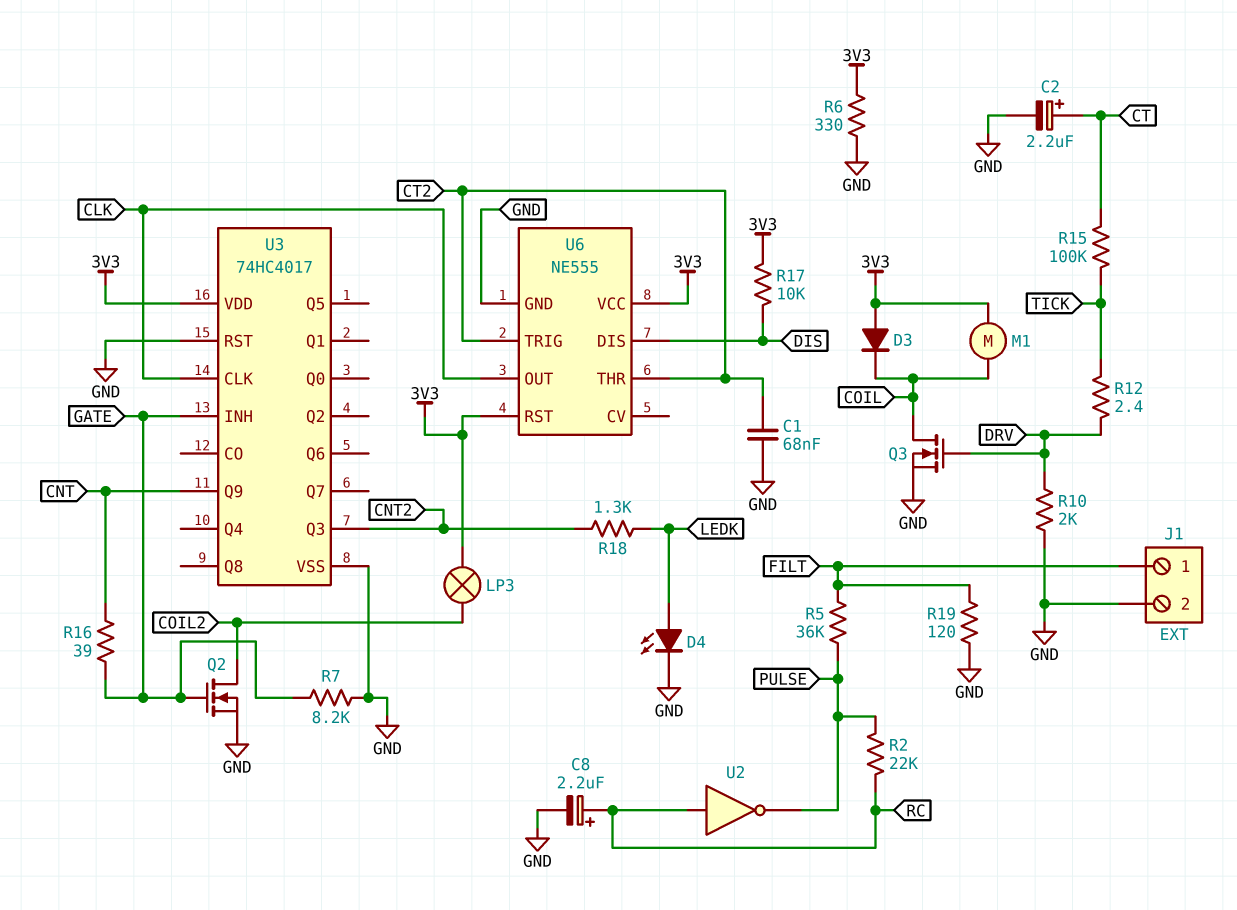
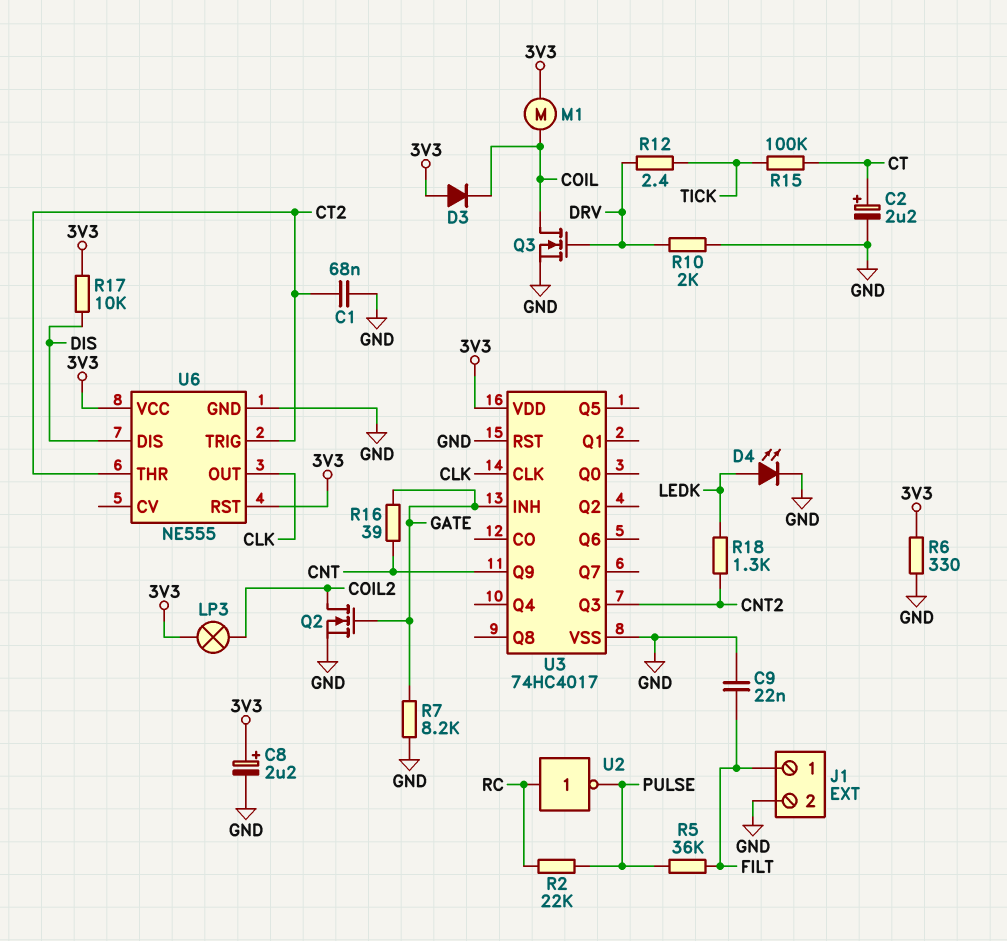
C8: 2.2uF (plus RC, minus GND) -> 2.2uF (plus 3V3, minus GND)
C9: none -> 22nF (FILT, GND)
R19: 120 (FILT, GND) -> none

